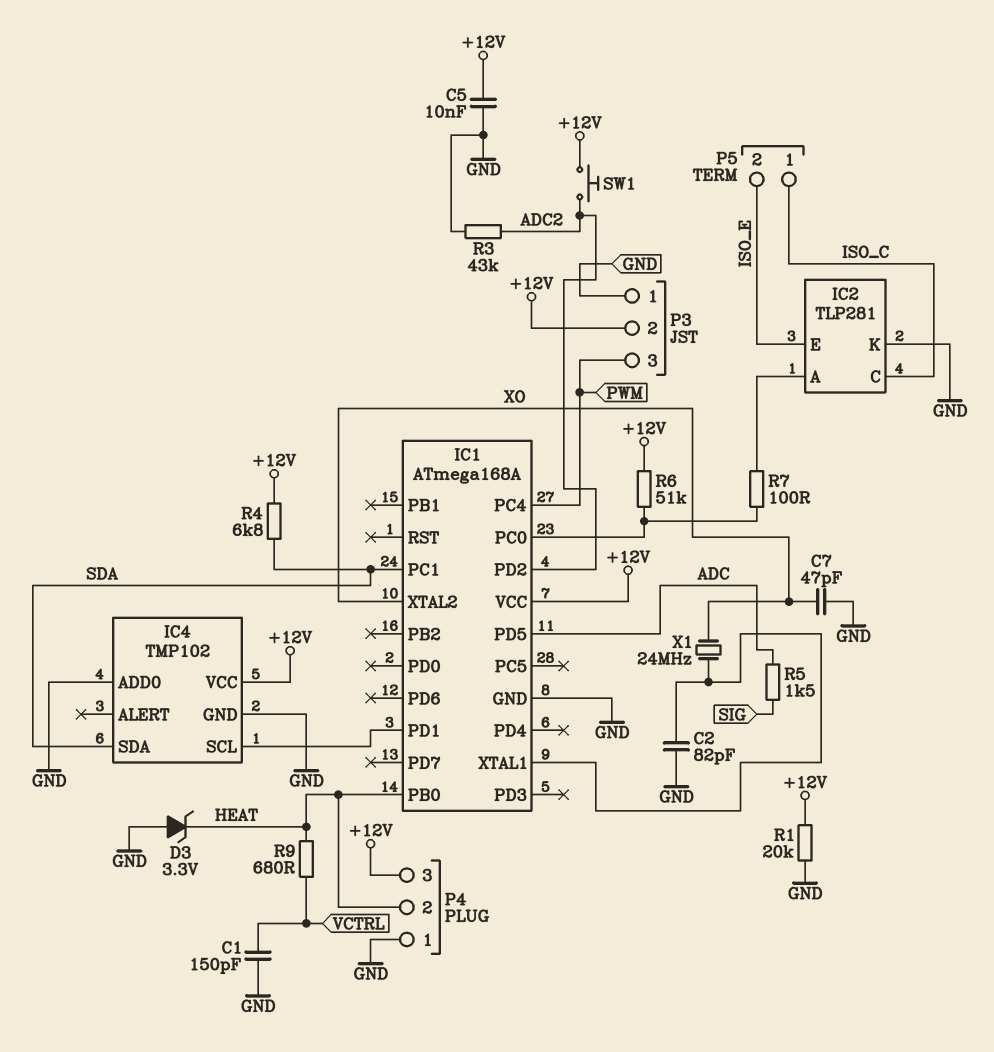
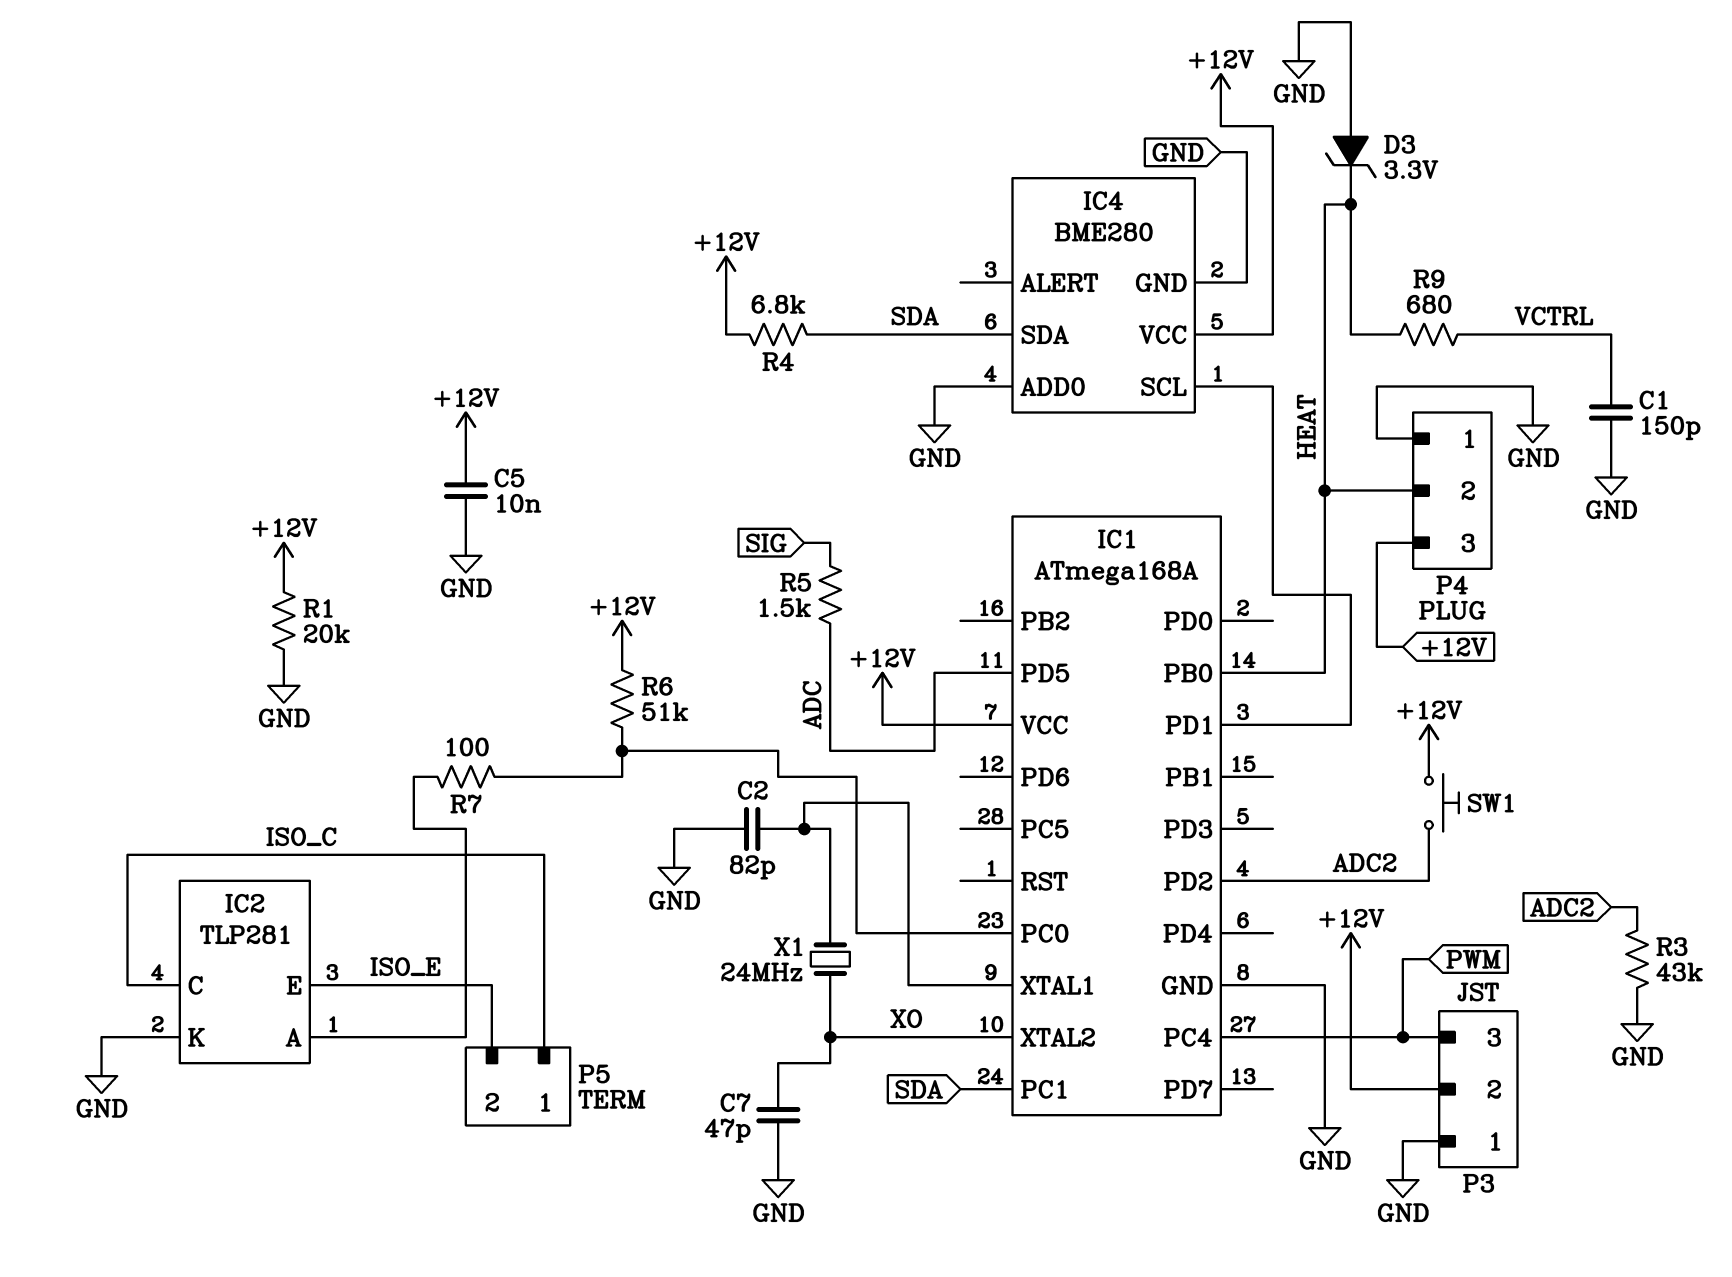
IC4: TMP102 -> BME280

